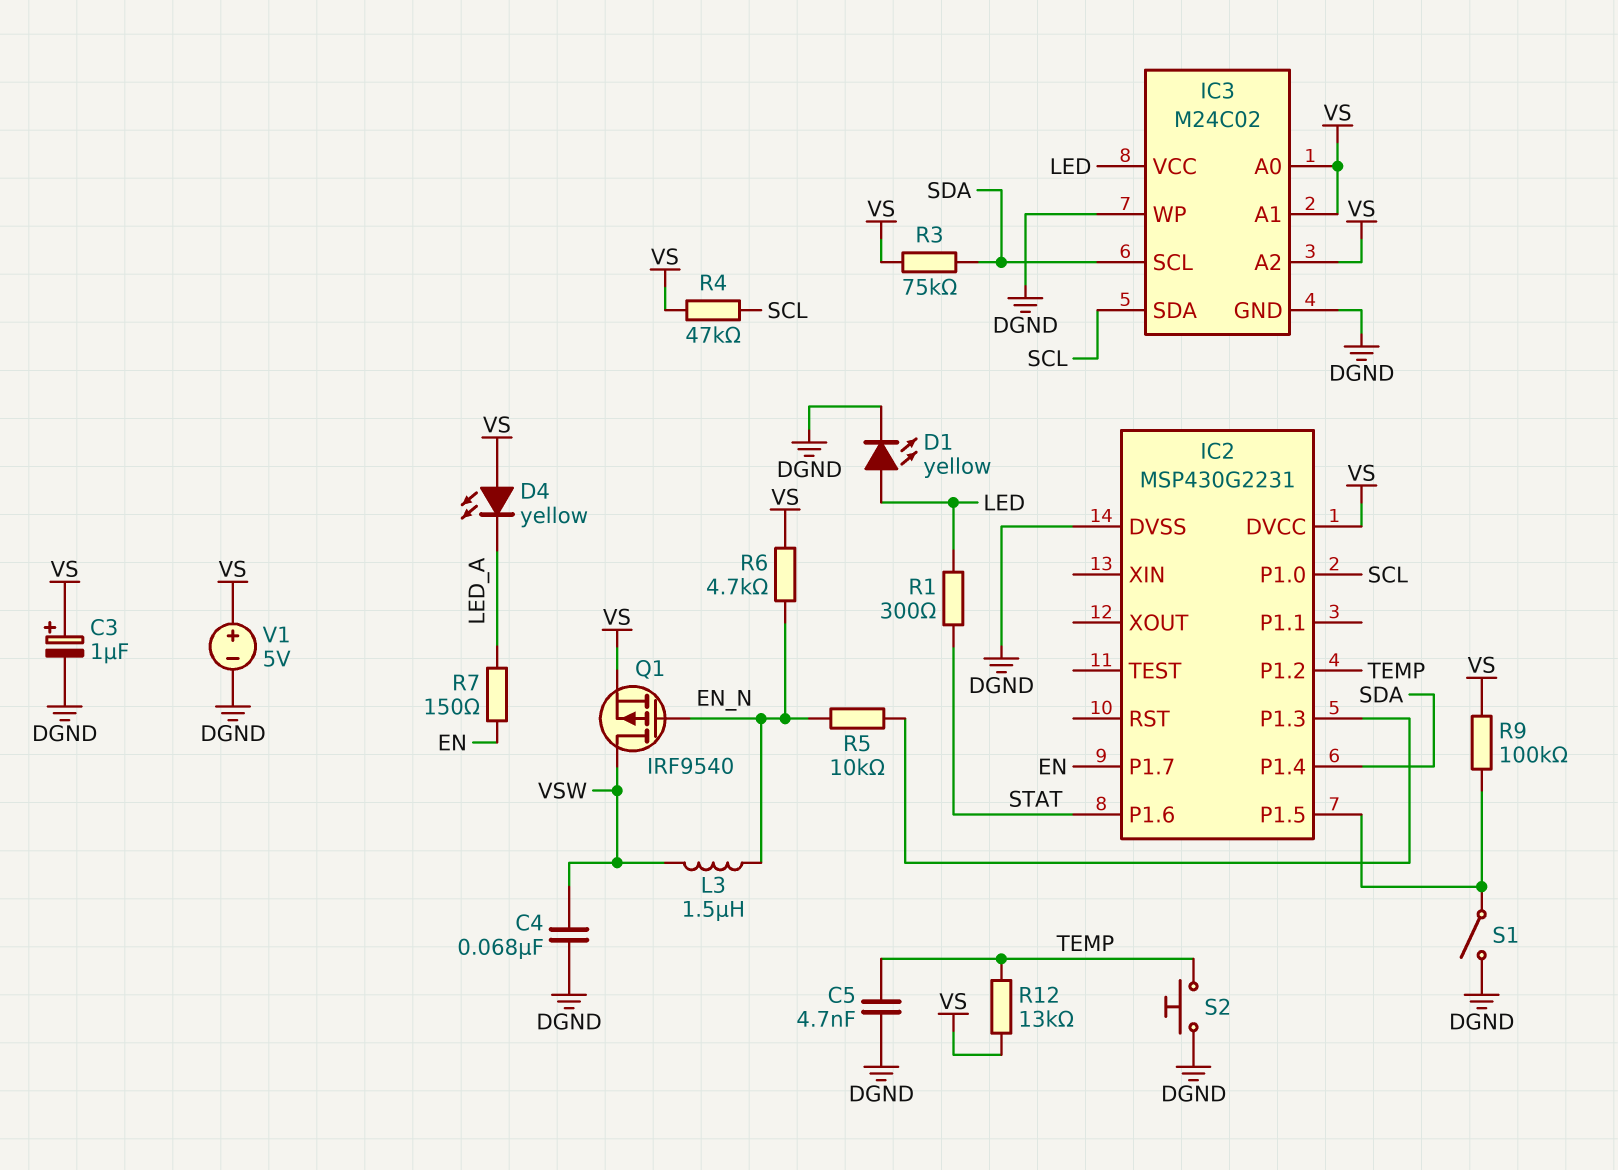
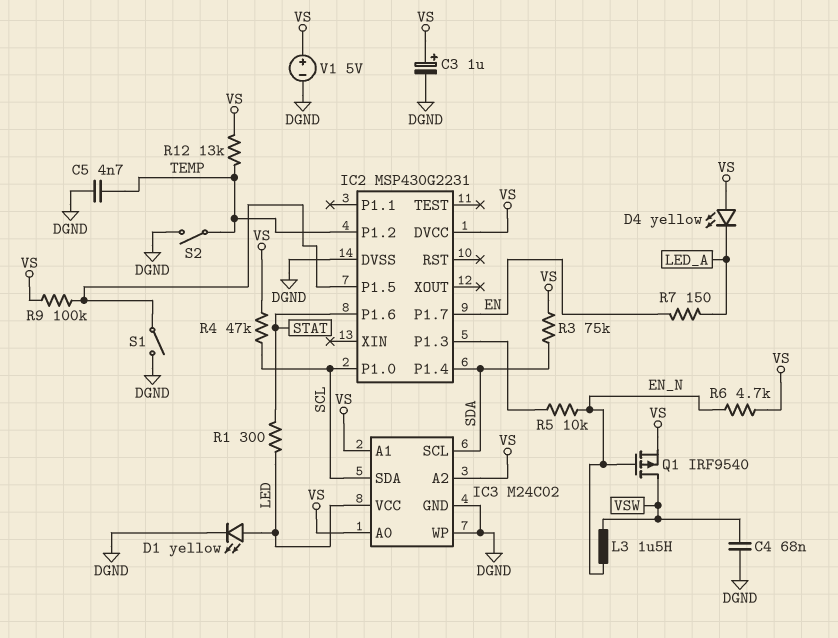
S2: button (DGND, TEMP) -> switch (DGND, TEMP)

